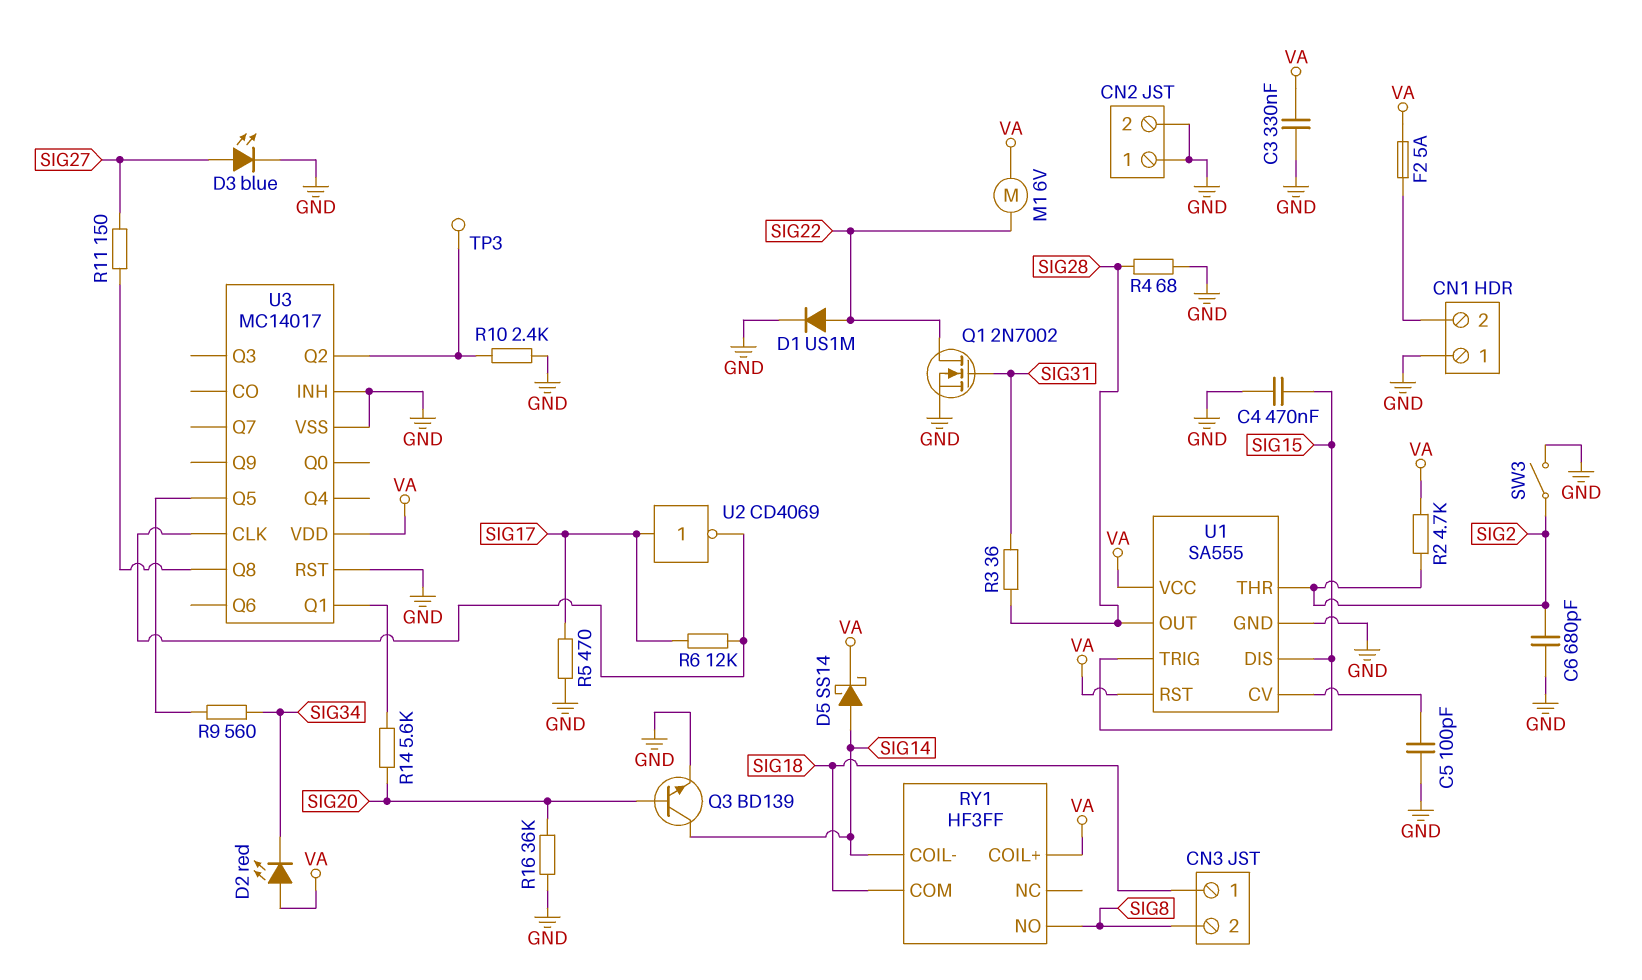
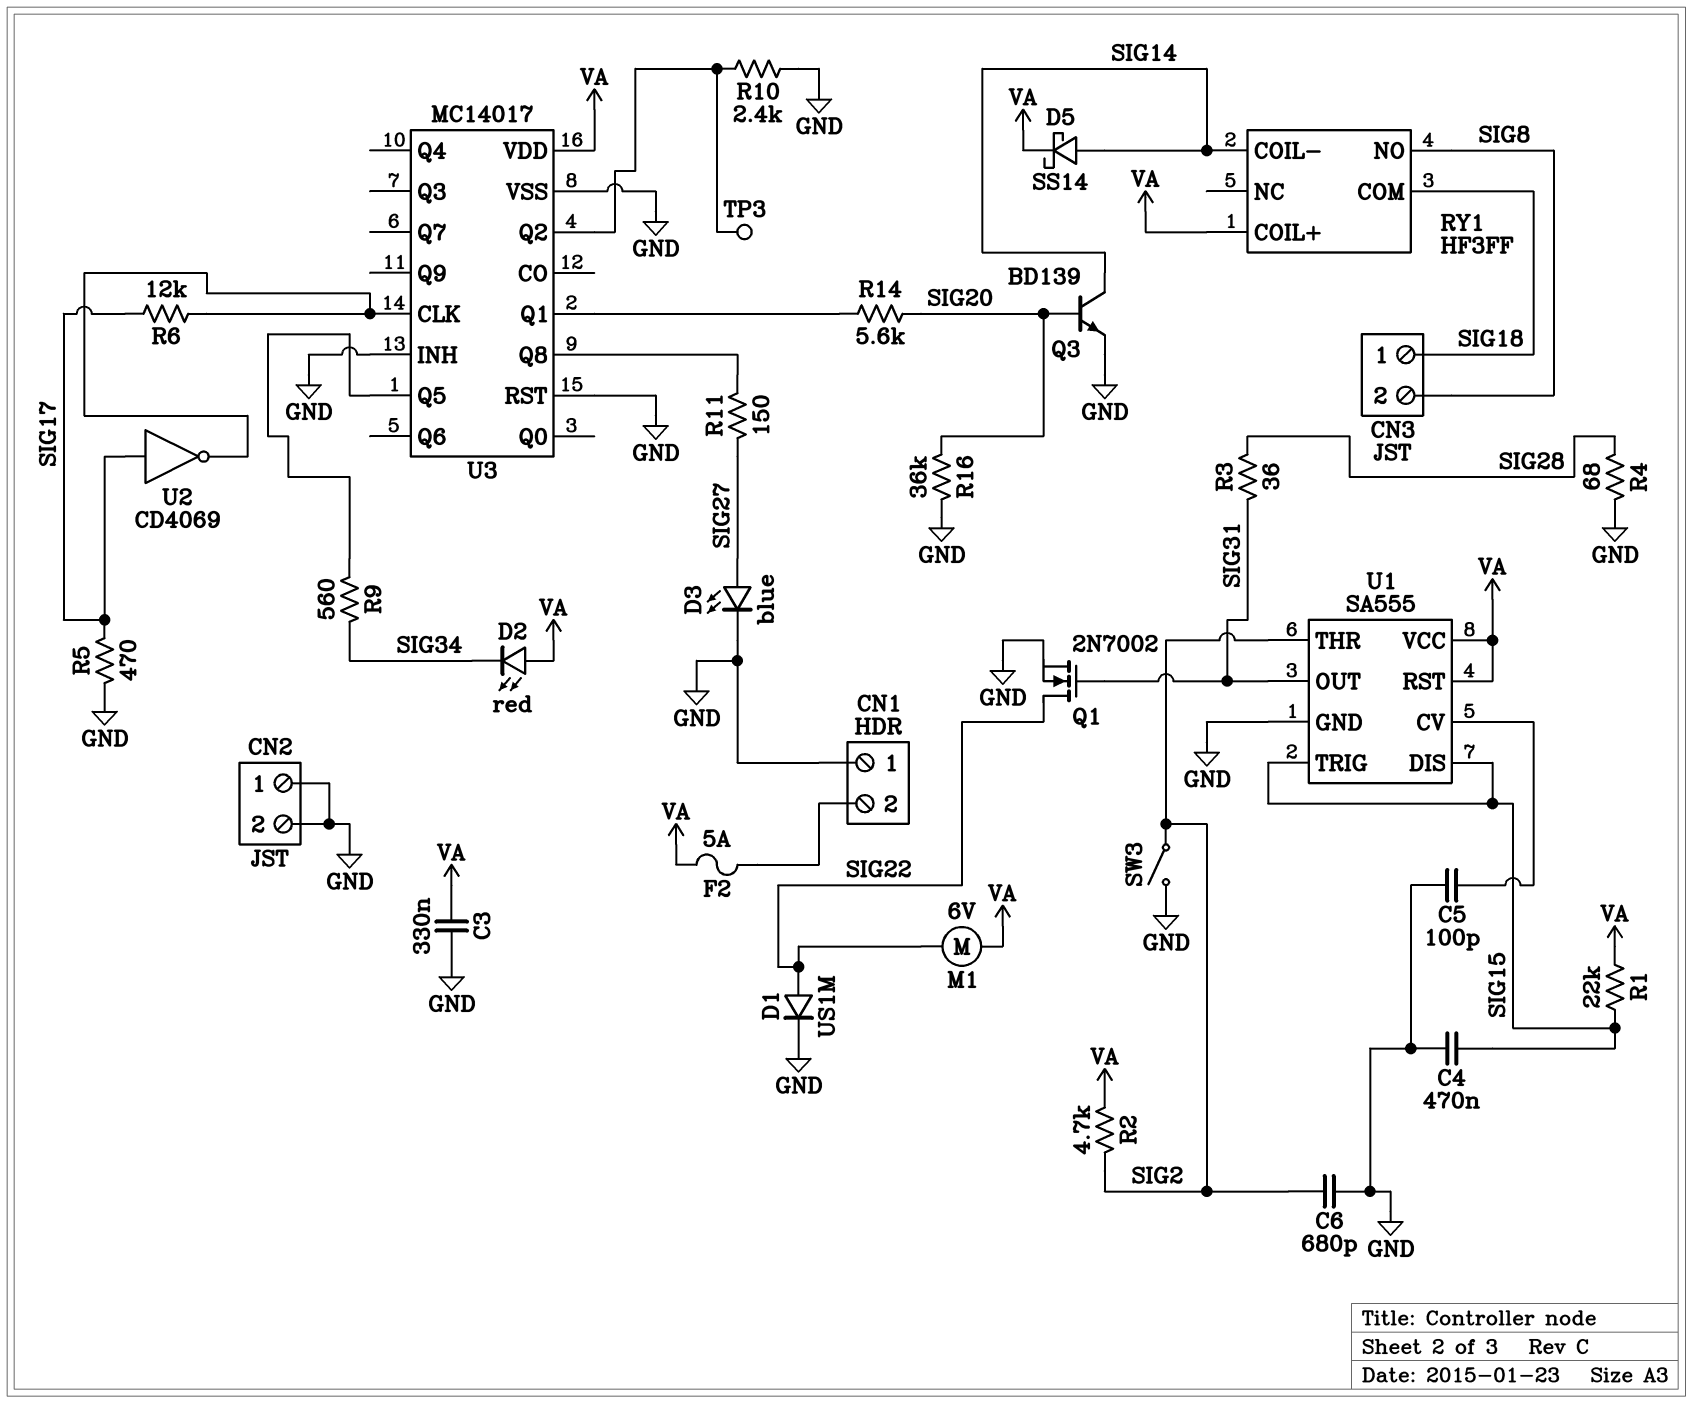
R1: none -> 22k (SIG15, VA)
U1 pin OUT: SIG28 -> SIG31

